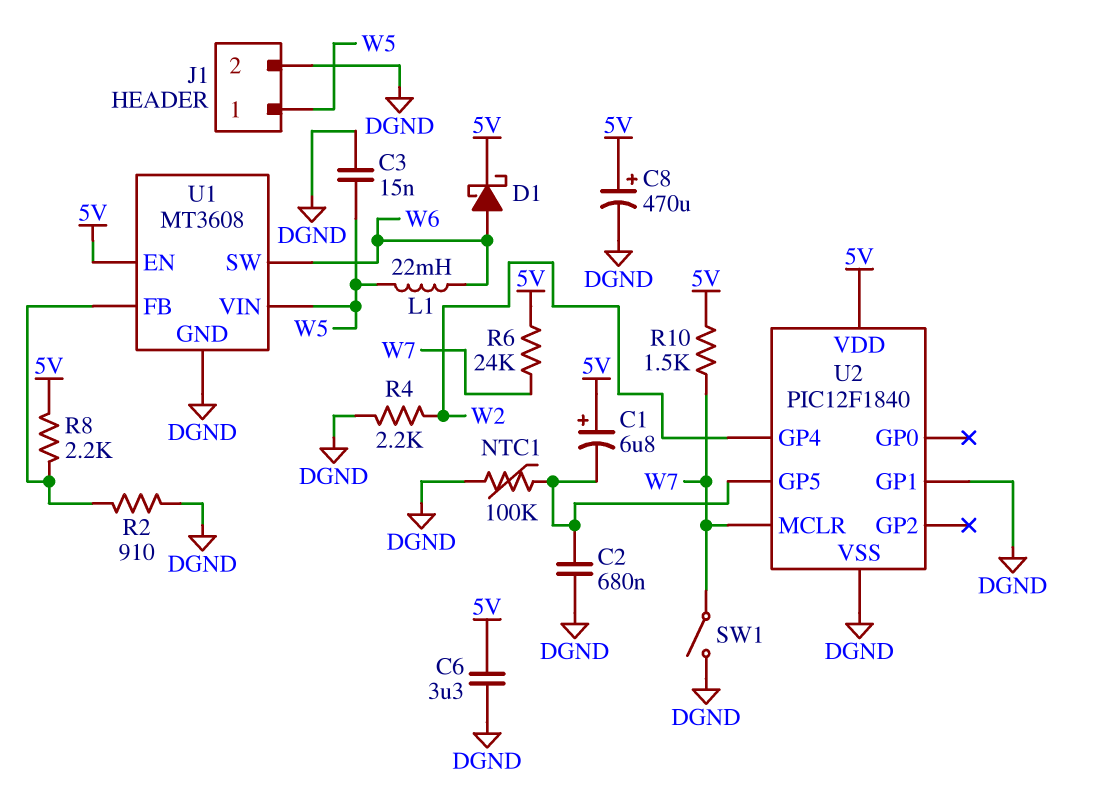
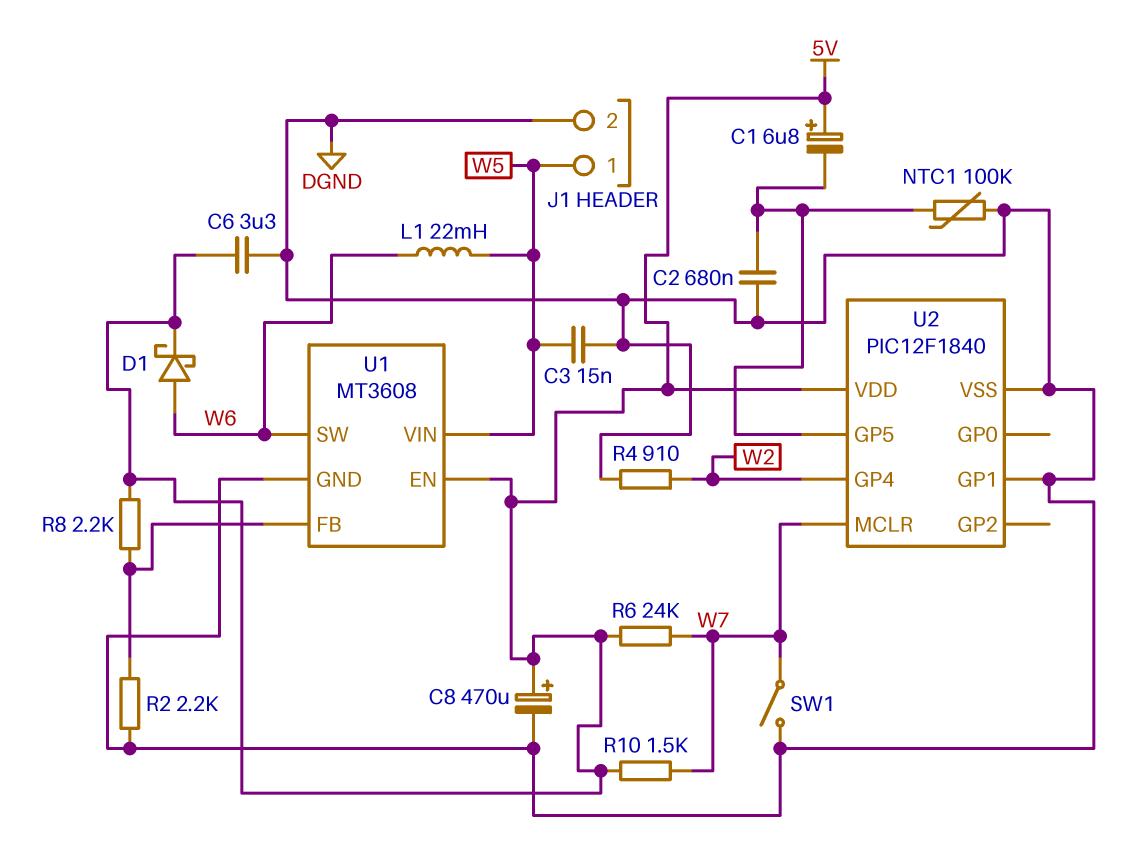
R2: 910 (DGND, U1/FB) -> 2.2k (DGND, U1/FB)
R4: 2.2k (DGND, W2) -> 910 (DGND, W2)

